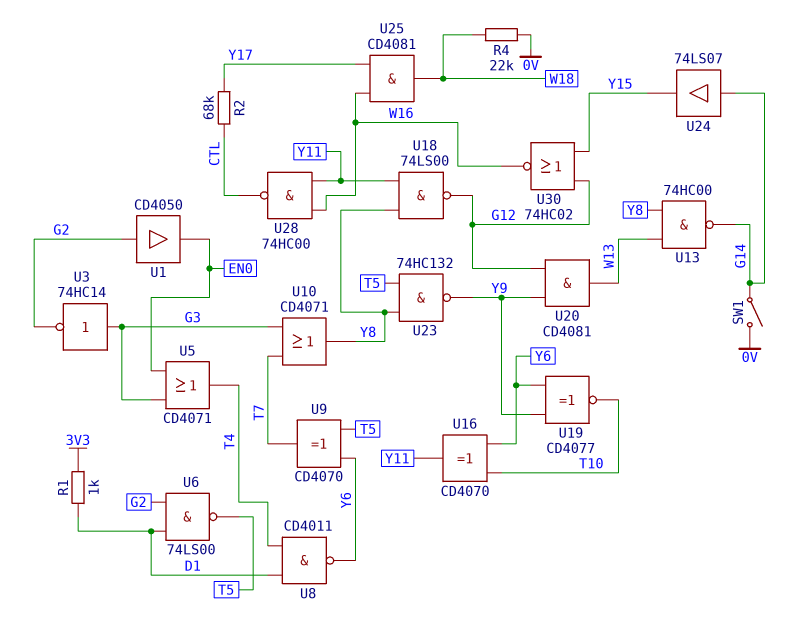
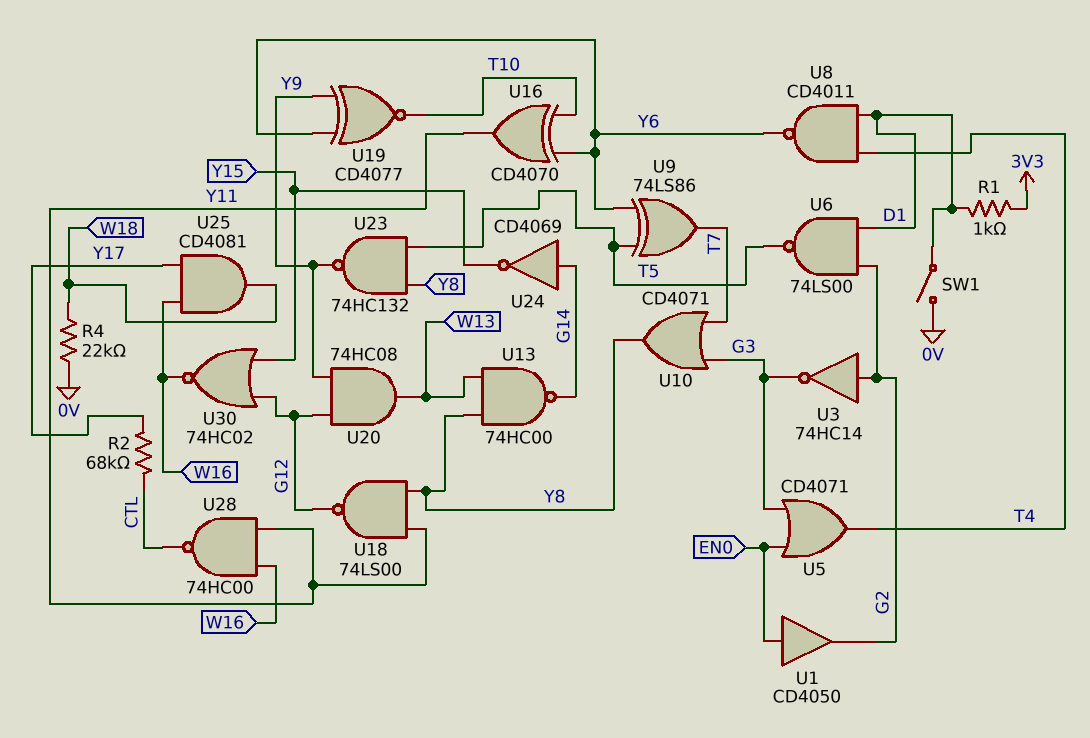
SW1: switch (0V, G14) -> switch (0V, D1)
U1: buffer CD4050 (in G2, out EN0) -> buffer CD4050 (in EN0, out G2)
U3: NOT 74HC14 (in G3, out G2) -> NOT 74HC14 (in G2, out G3)
U9: XOR CD4070 (in T5, in Y6, out T7) -> XOR 74LS86 (in T5, in Y6, out T7)
U20: AND CD4081 (in G12, in Y9, out W13) -> AND 74HC08 (in G12, in Y9, out W13)
U24: buffer 74LS07 (in G14, out Y15) -> NOT CD4069 (in G14, out Y15)

